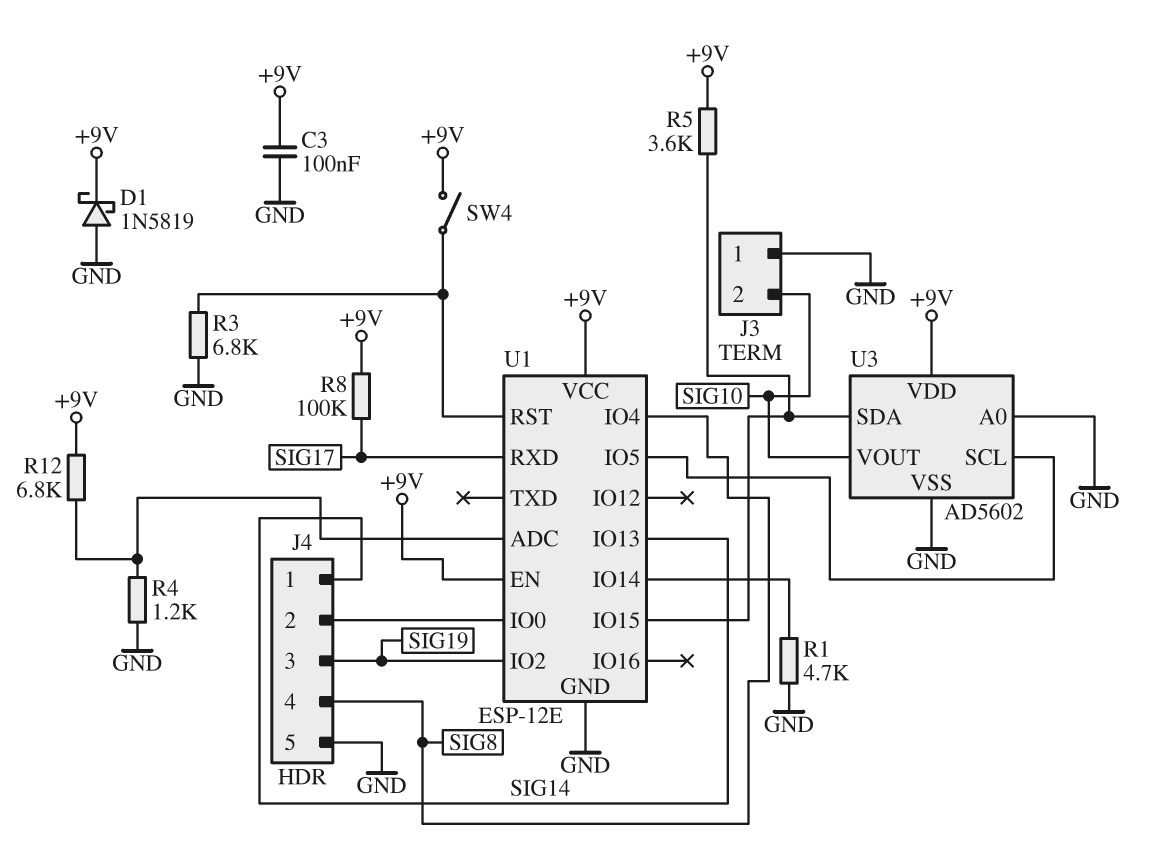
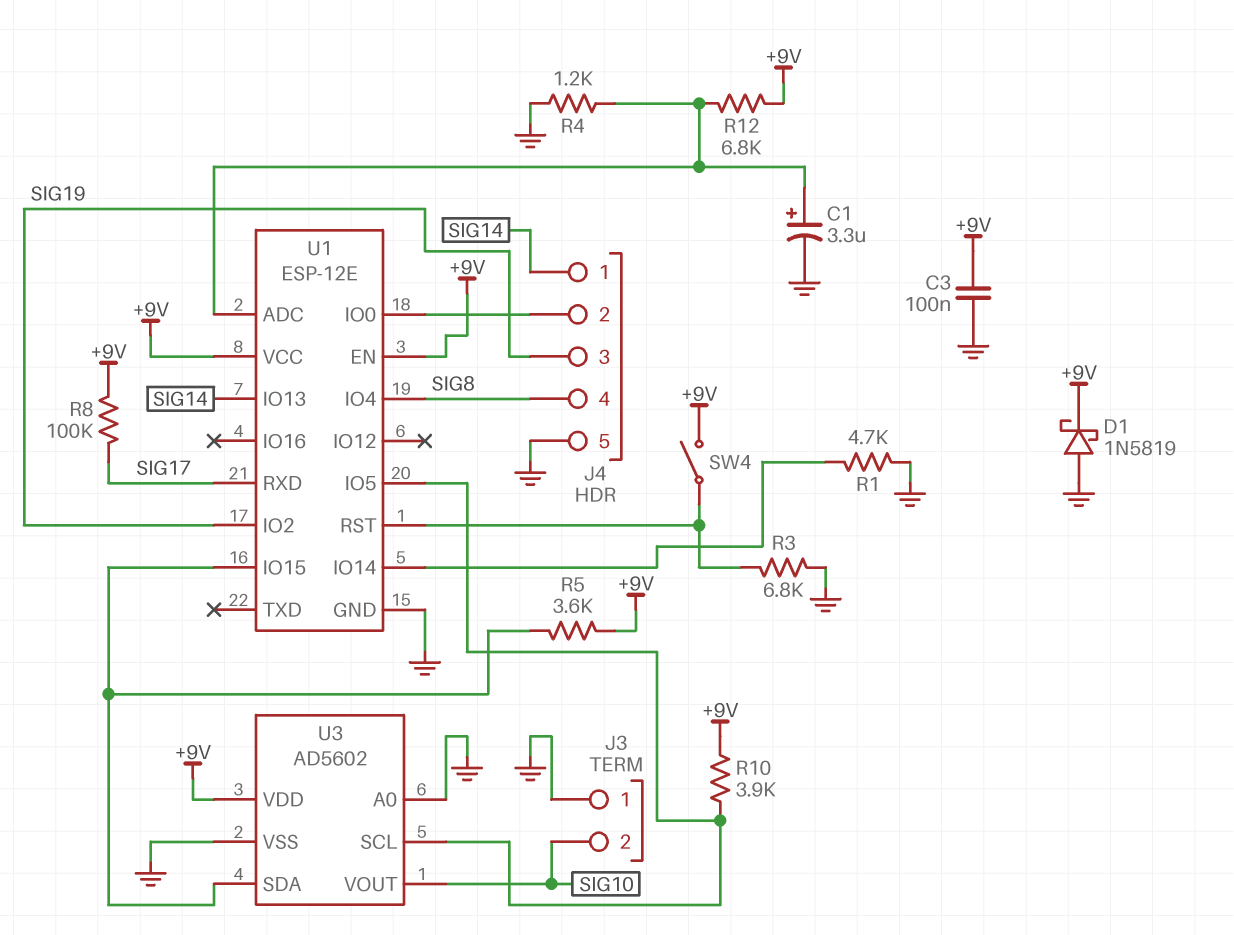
C1: none -> 3.3uF (plus U1/ADC, minus GND)
R10: none -> 3.9k (+9V, U1/IO5)

